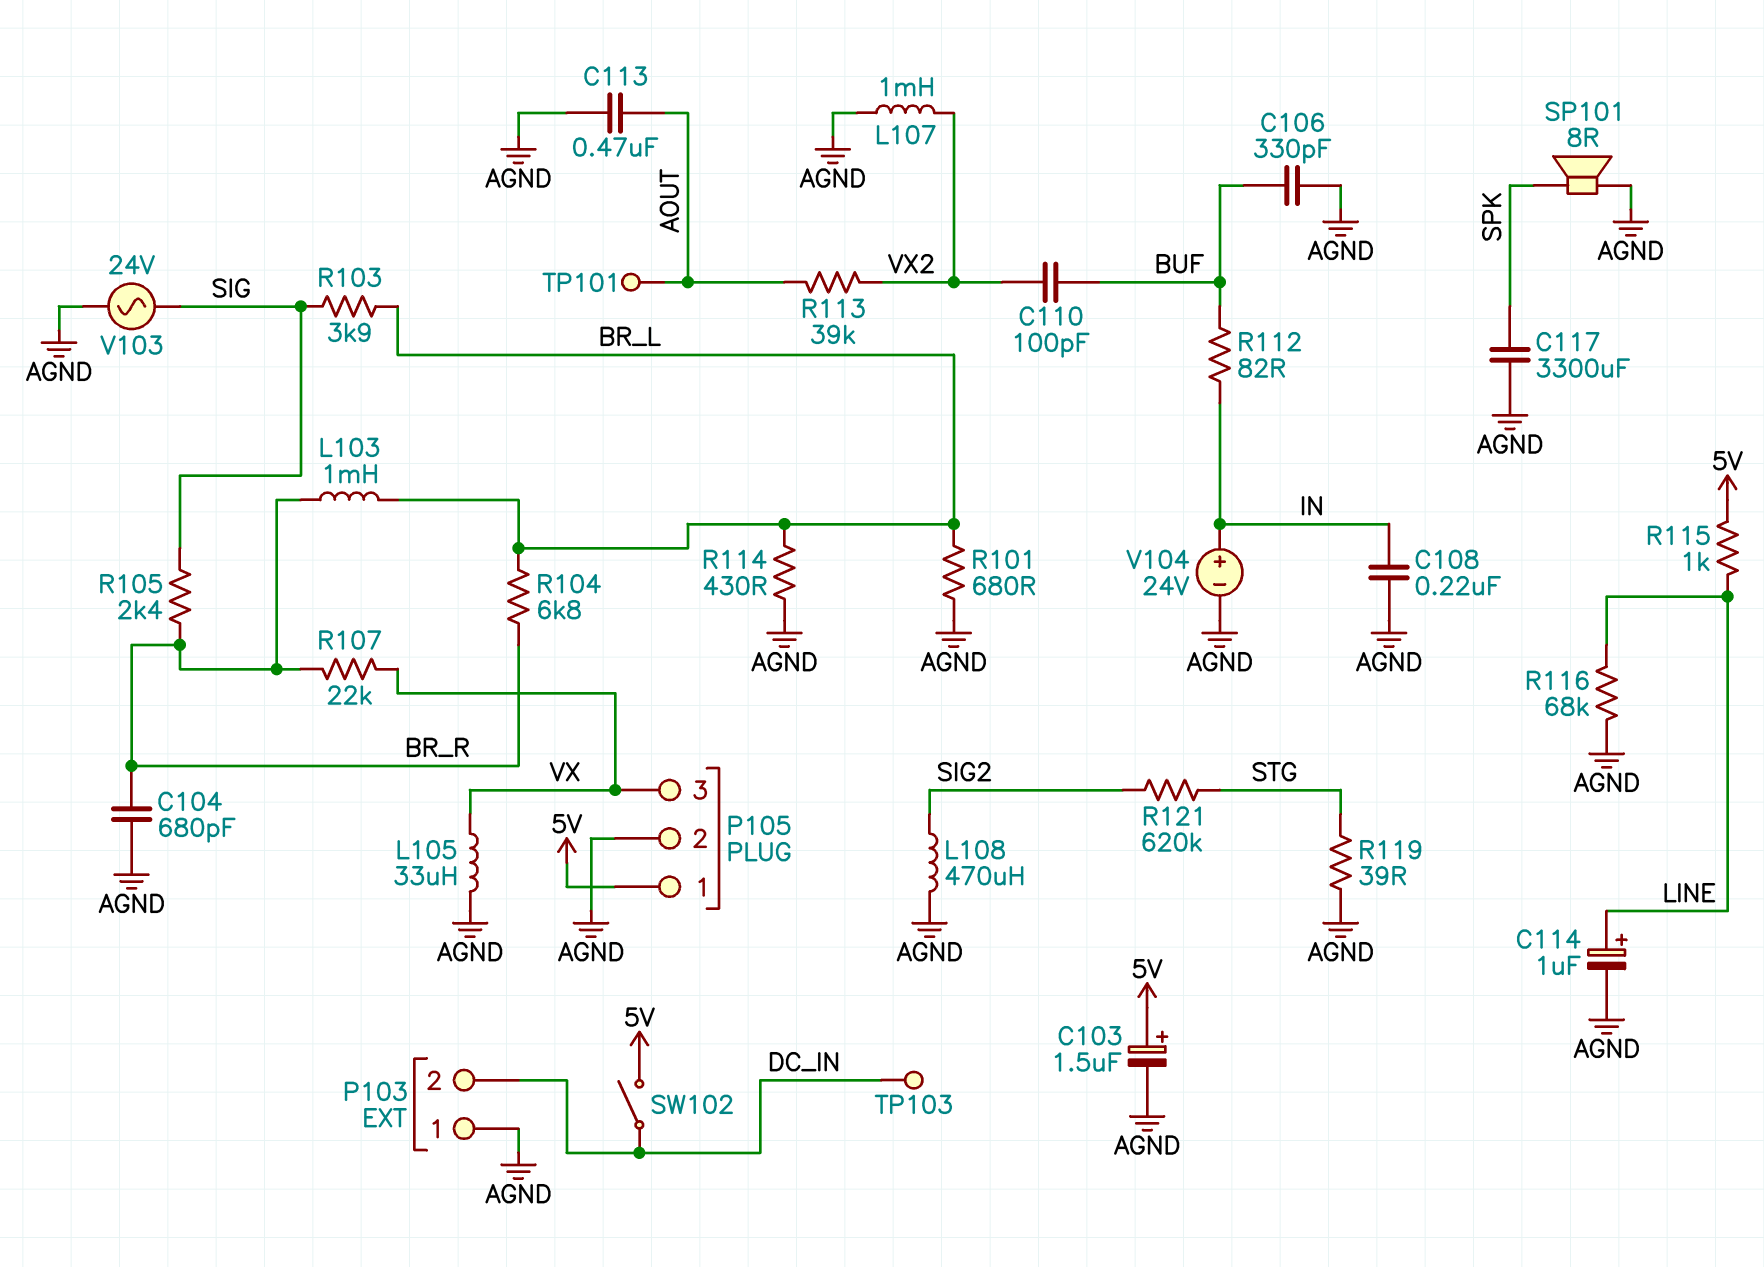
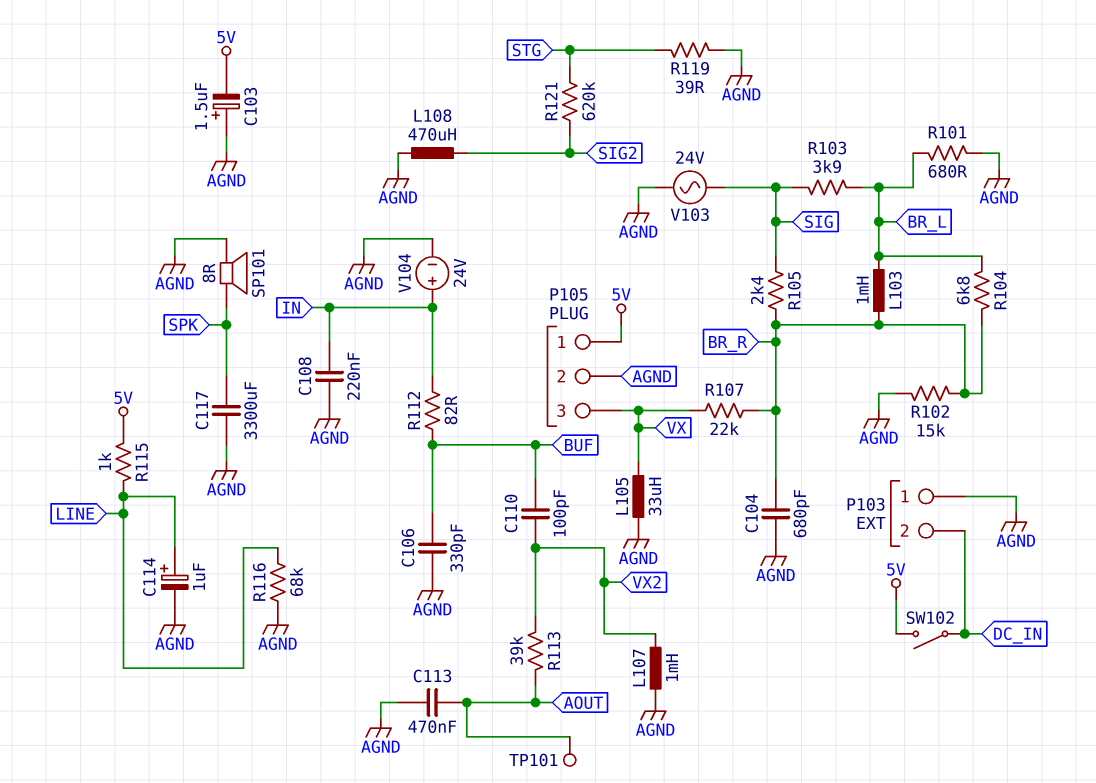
C103: 1.5uF (plus 5V, minus AGND) -> 1.5uF (plus AGND, minus 5V)
R102: none -> 15k (AGND, BR_R)
R114: 430 (AGND, BR_L) -> none
TP103: test point (DC_IN) -> none

